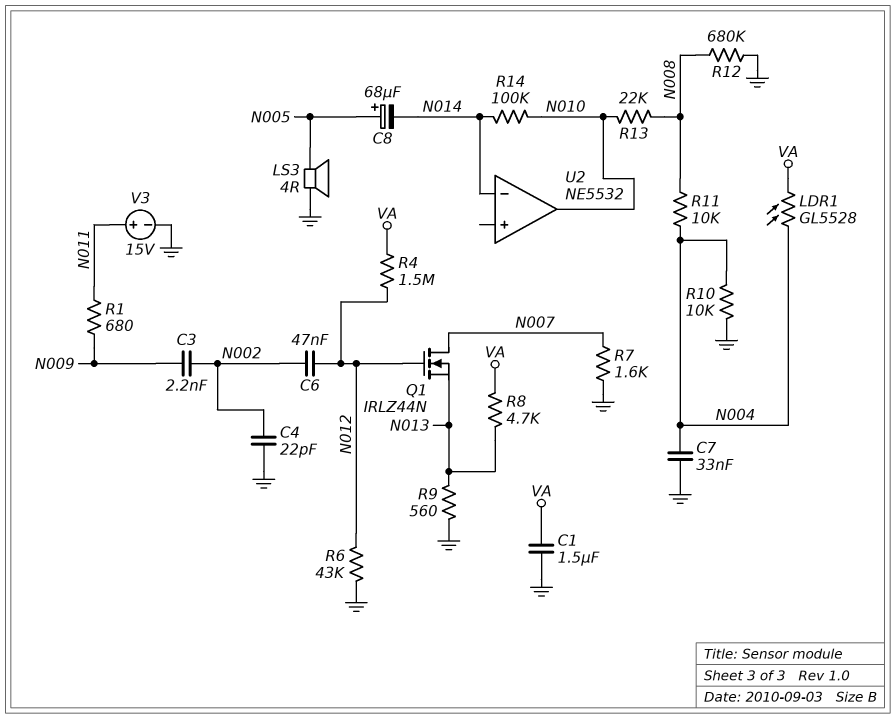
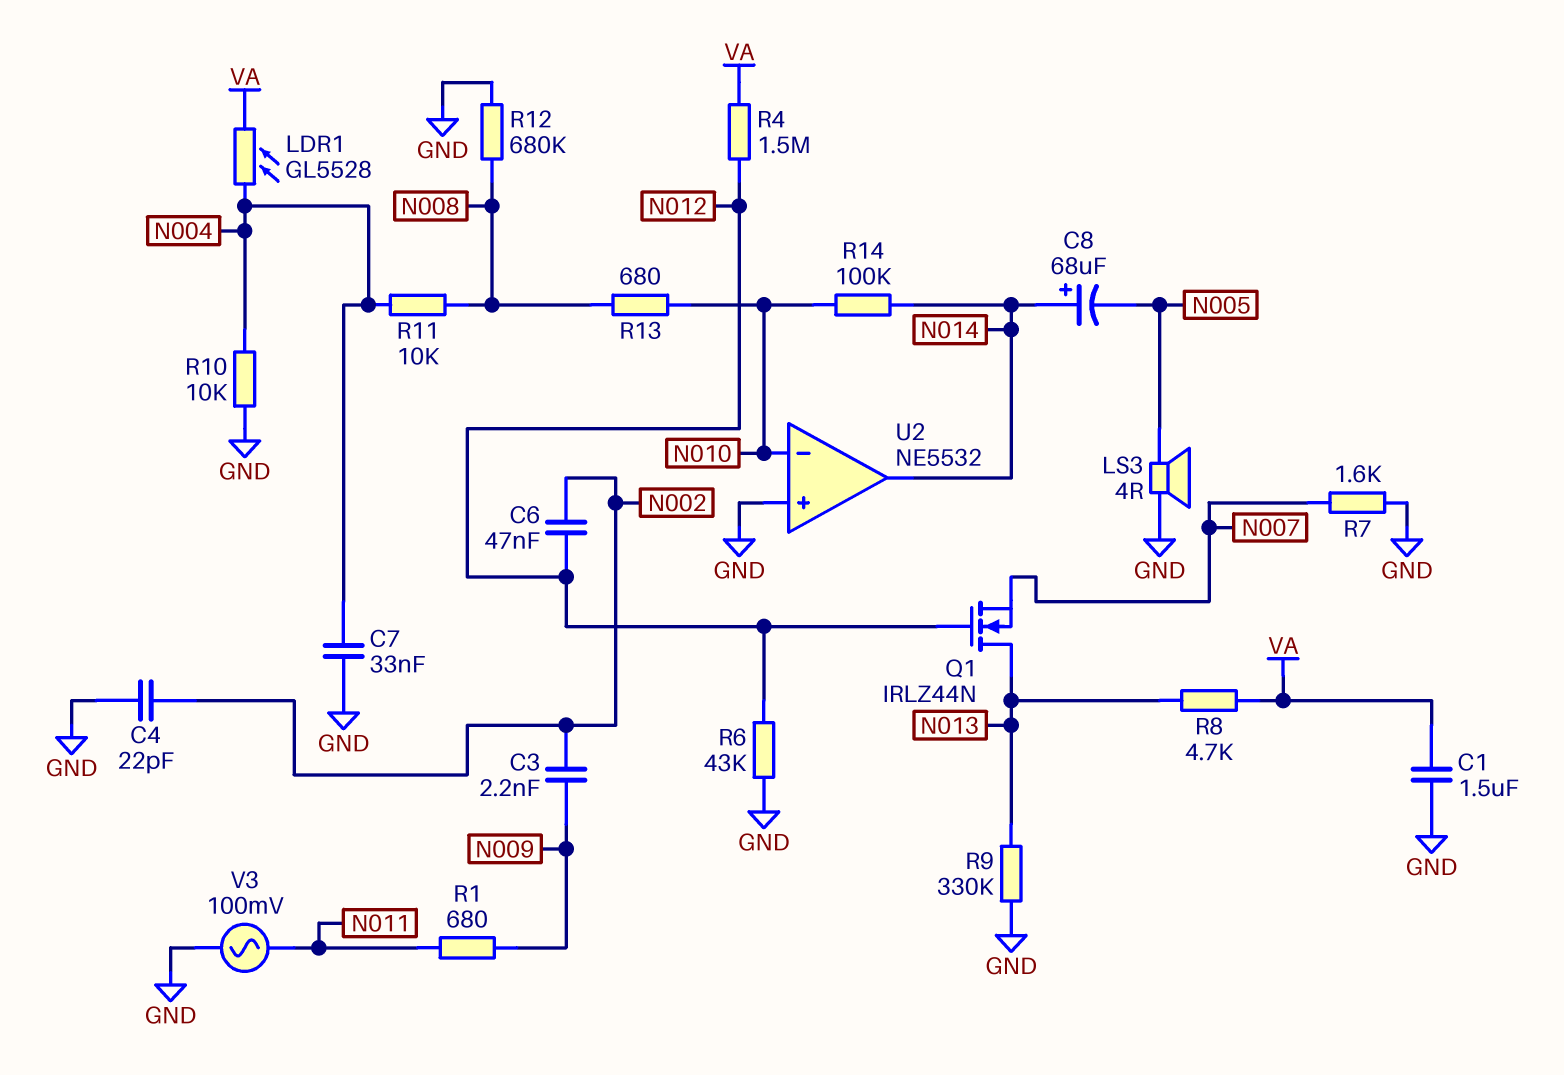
C8: 68uF (plus N005, minus N014) -> 68uF (plus N014, minus N005)
Q1: NMOS IRLZ44N (G N012, D N007, S N013) -> NMOS IRLZ44N (G N012, D N013, S N007)
R9: 560 (GND, N013) -> 330k (GND, N013)
R13: 22k (N008, N010) -> 680 (N008, N010)
U2 pin in+: none -> GND
U2 pin in-: N014 -> N010
U2 pin out: N010 -> N014
V3: 15V (plus N011, minus GND) -> AC 100mV (GND, N011)

